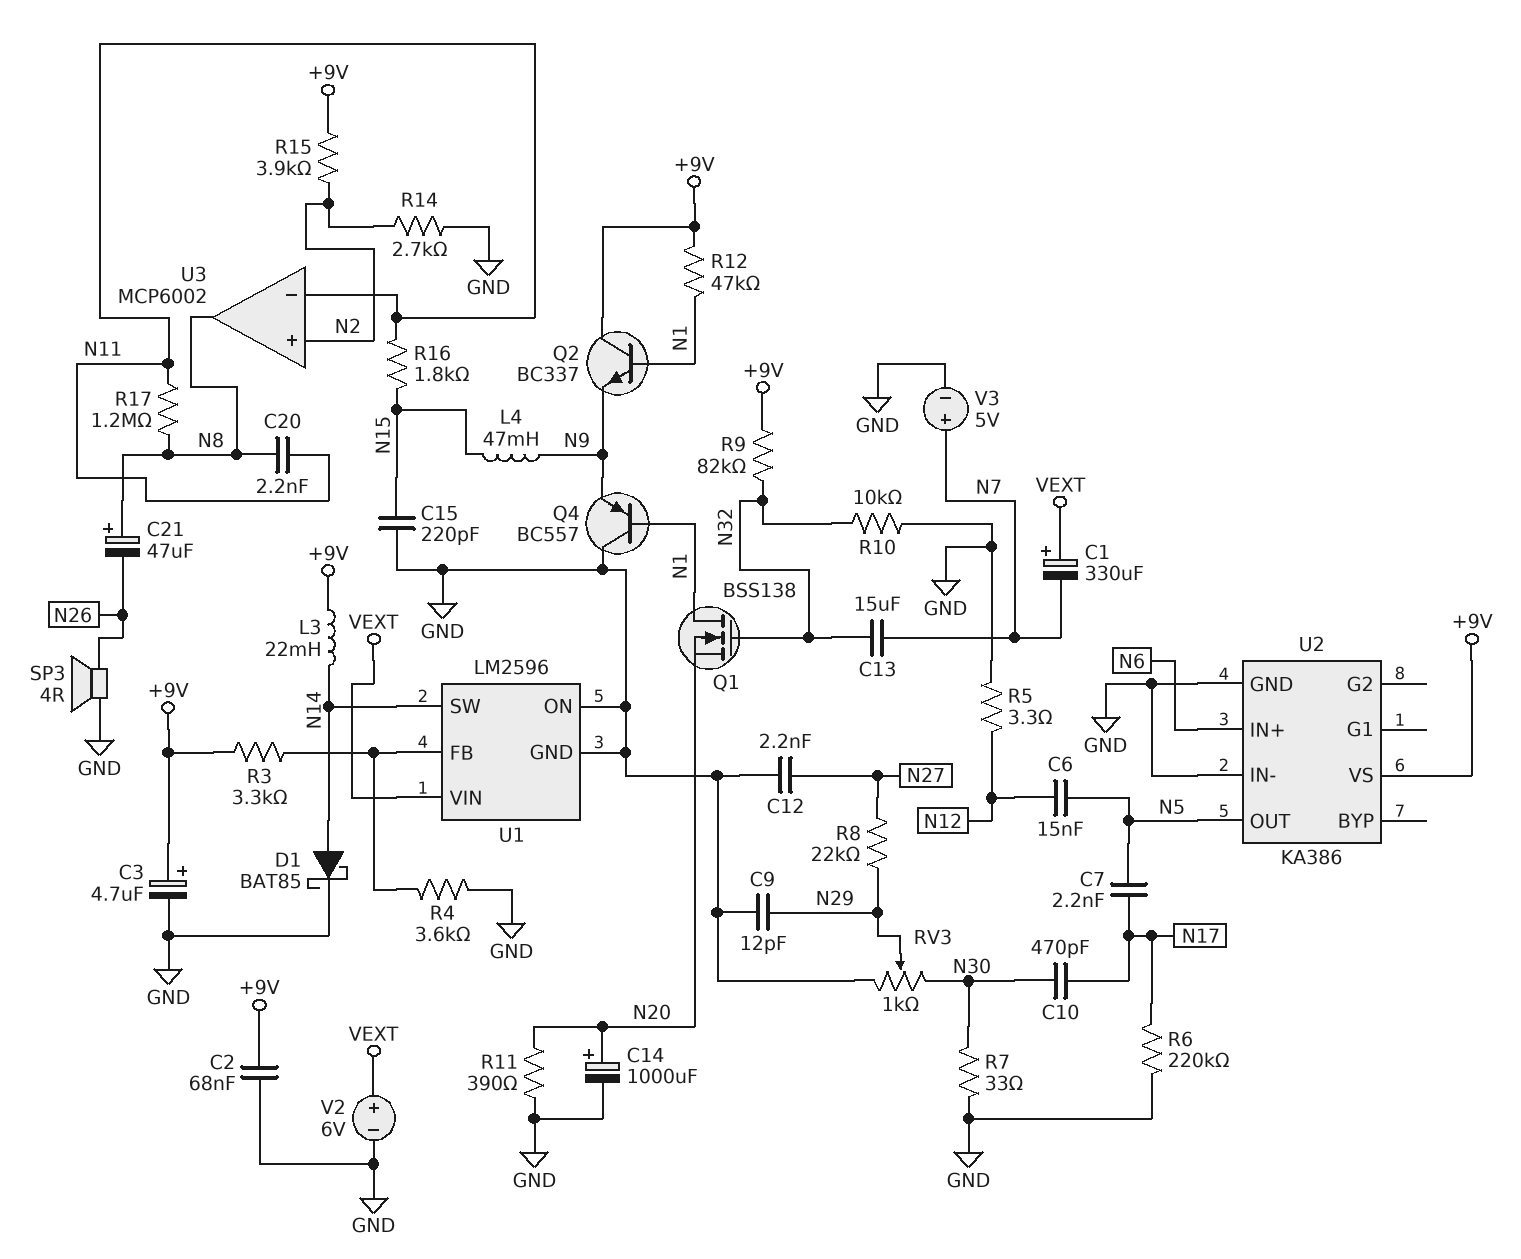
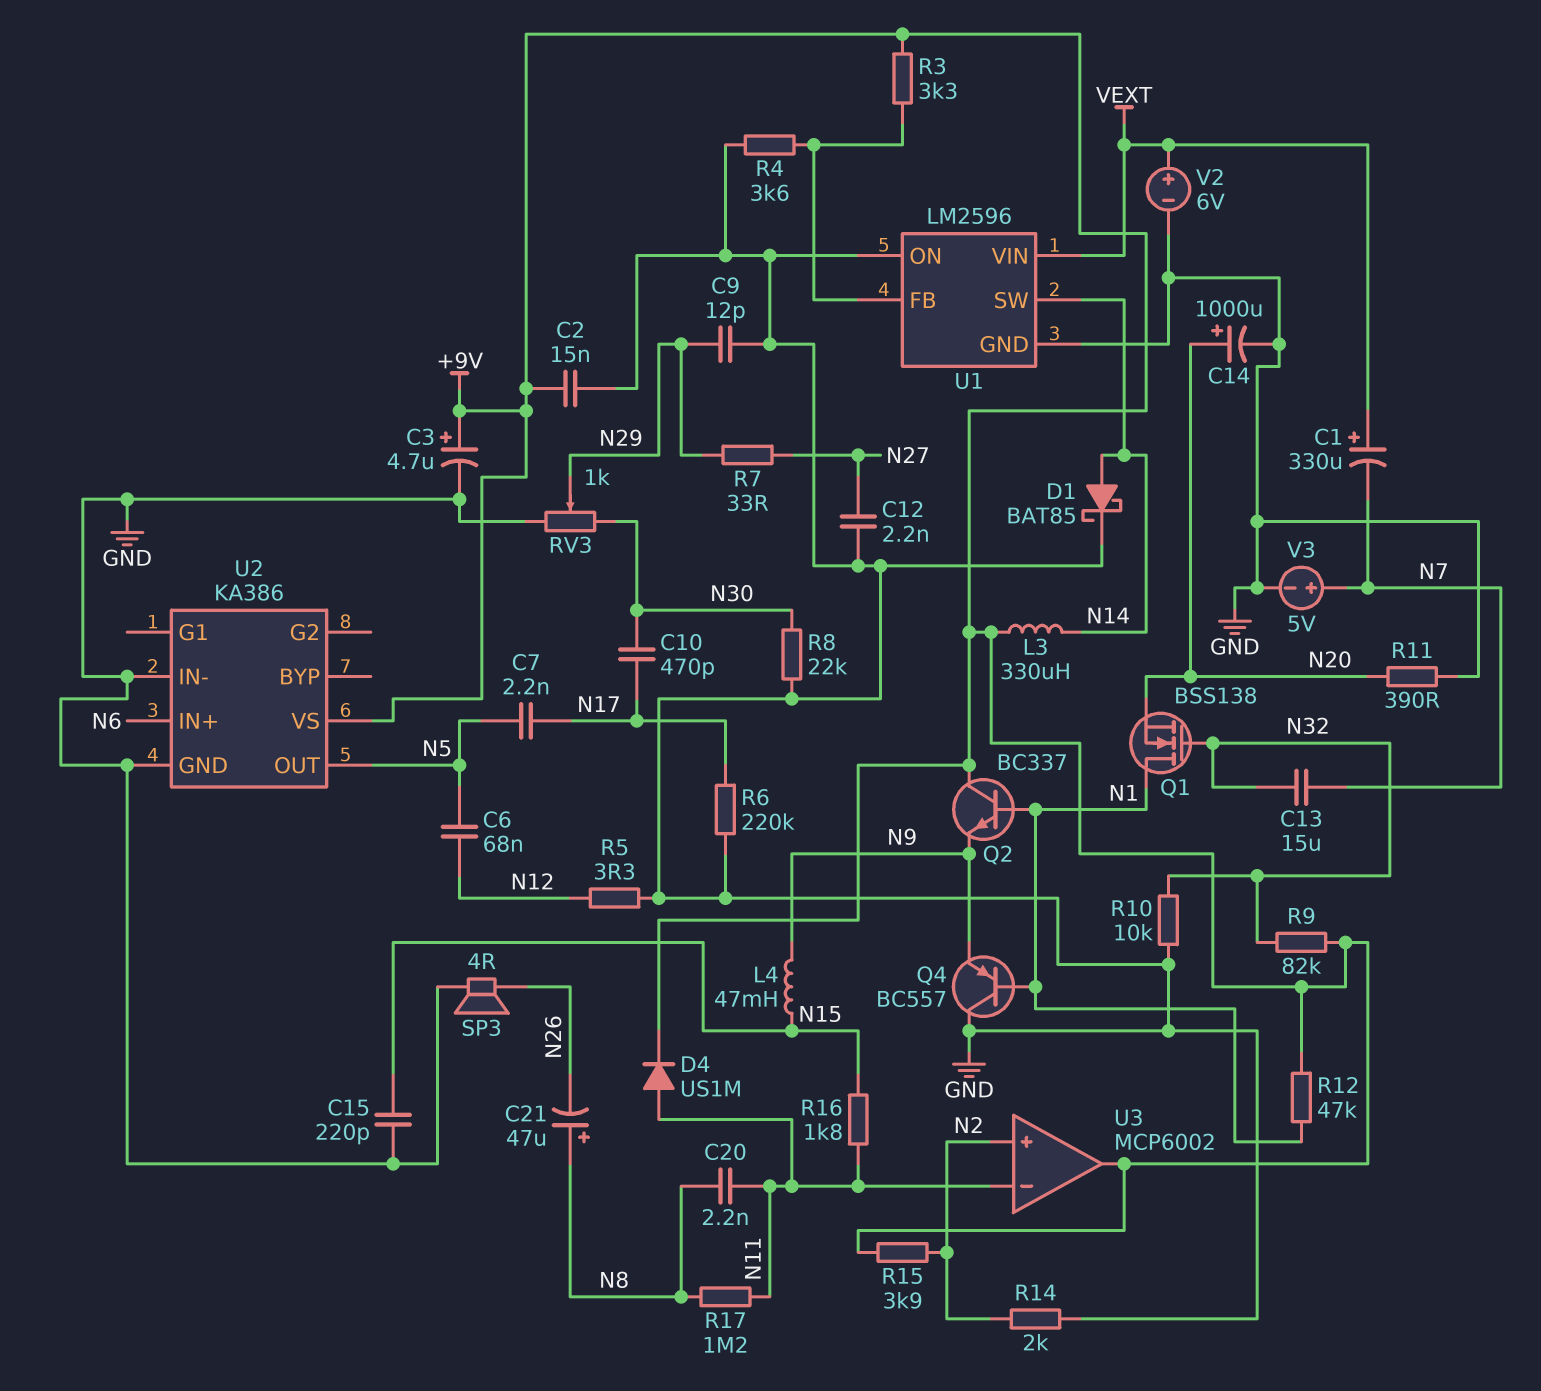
C2: 68nF (+9V, GND) -> 15nF (+9V, GND)
C6: 15nF (N5, N12) -> 68nF (N5, N12)
D4: none -> diode US1M (A N11, K +9V)
L3: 22mH (+9V, N14) -> 330uH (+9V, N14)
R7: 33 (GND, N30) -> 33 (N27, N29)
R8: 22k (N27, N29) -> 22k (GND, N30)
R14: 2.7k (GND, N2) -> 2k (GND, N2)
U3 pin out: N8 -> +9V

